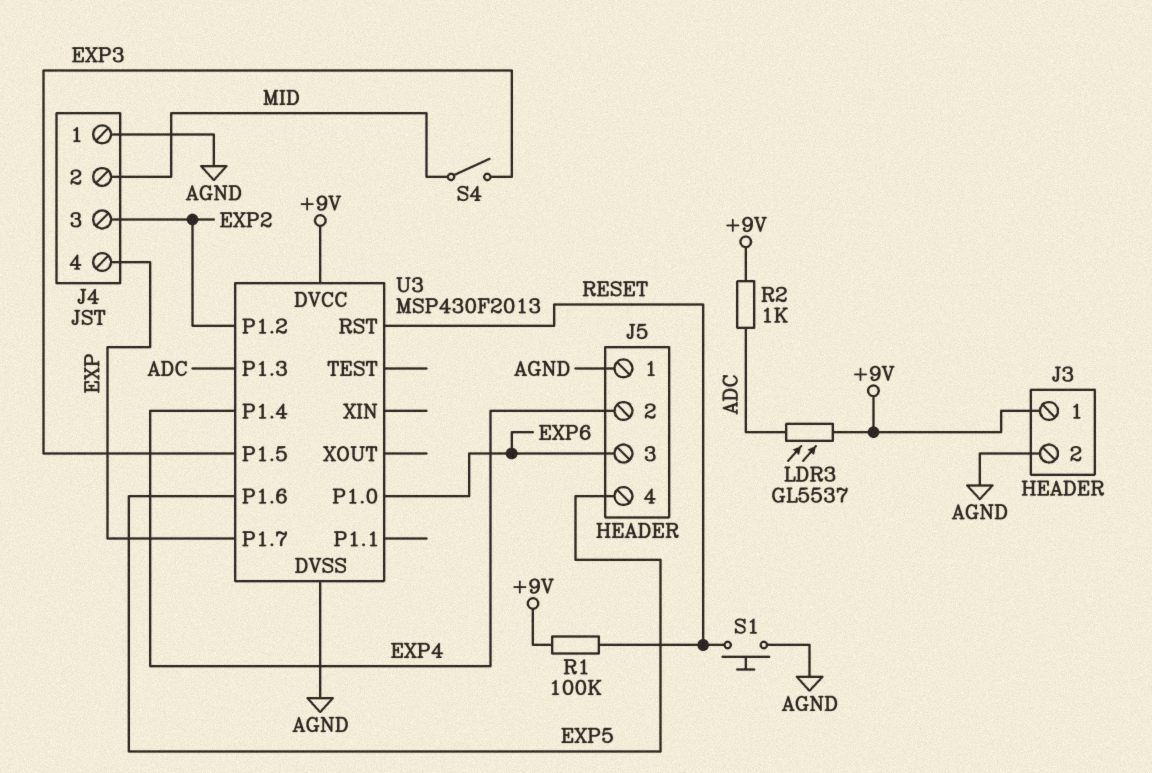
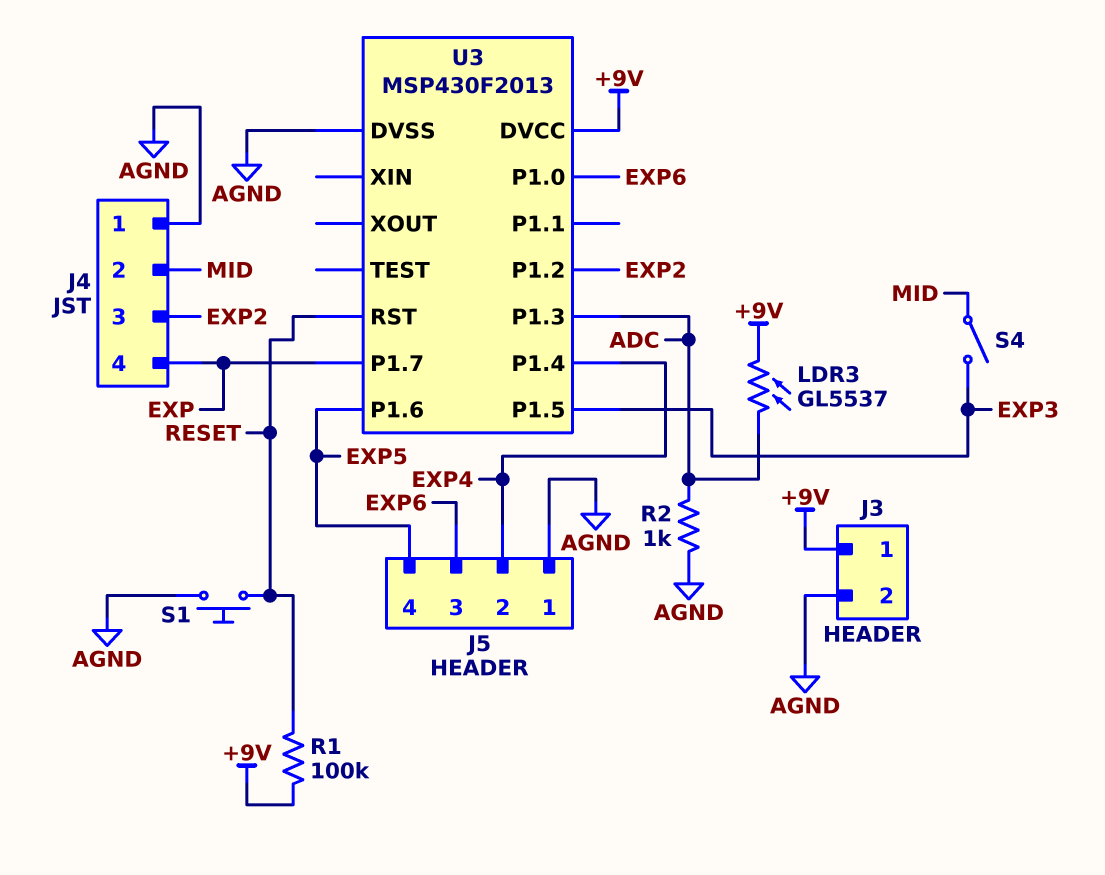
R2: 1k (+9V, ADC) -> 1k (ADC, AGND)

